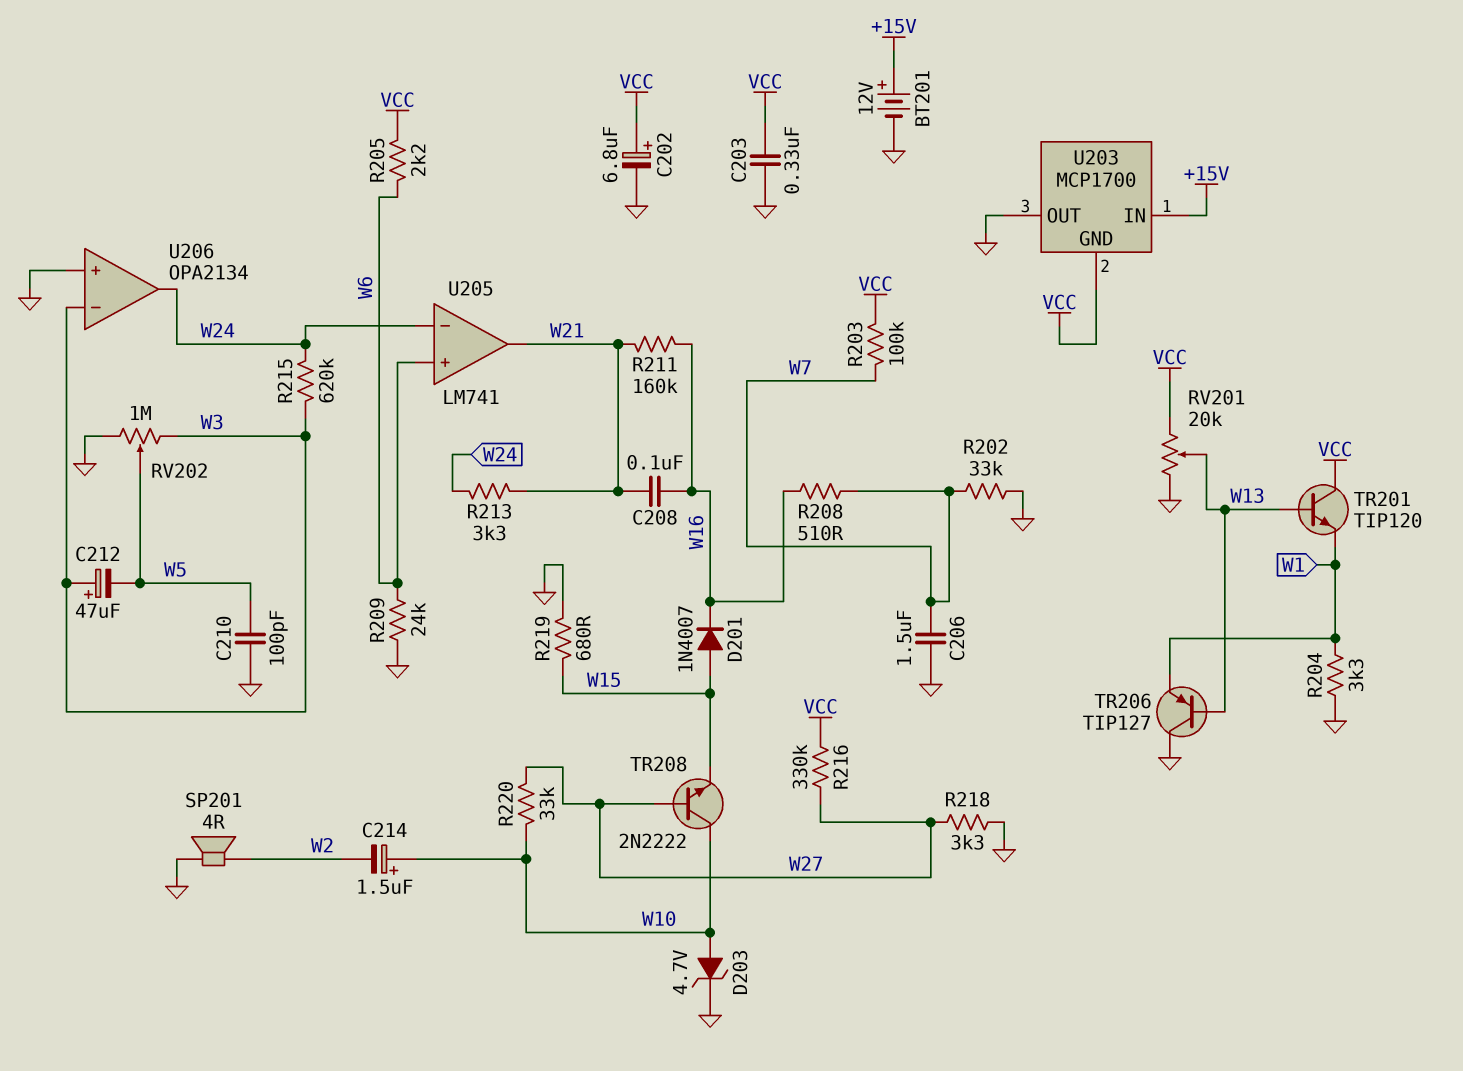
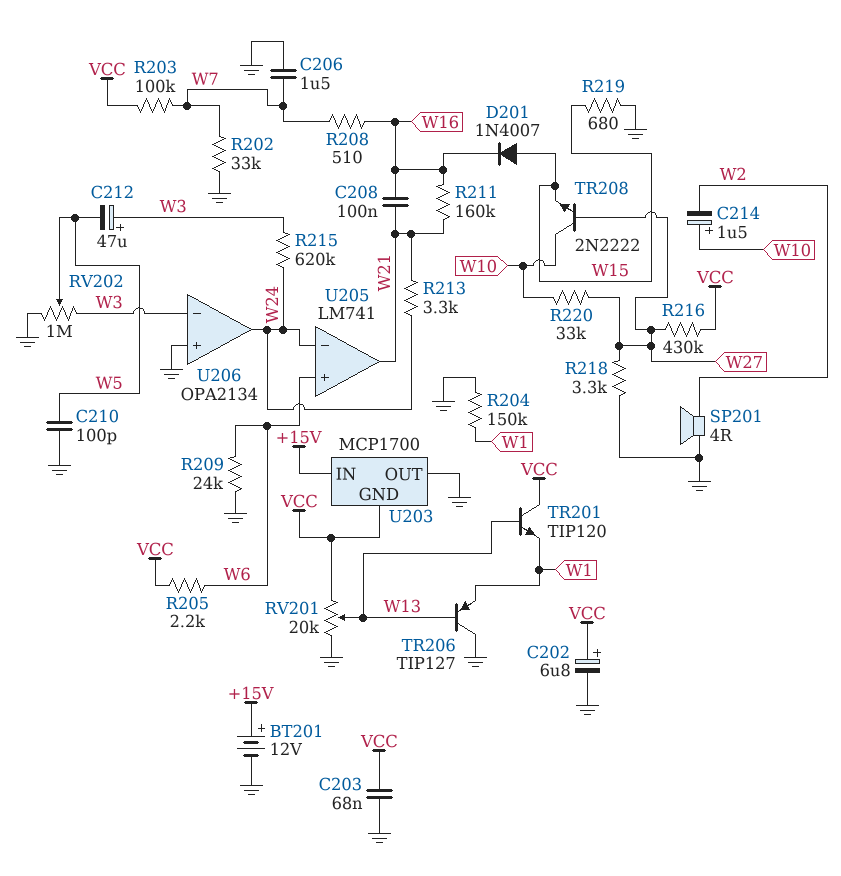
C203: 330nF (GND, VCC) -> 68nF (GND, VCC)
D203: zener 4.7V (A W10, K GND) -> none
R204: 3.3k (GND, W1) -> 150k (GND, W1)
R216: 330k (VCC, W27) -> 430k (VCC, W27)

